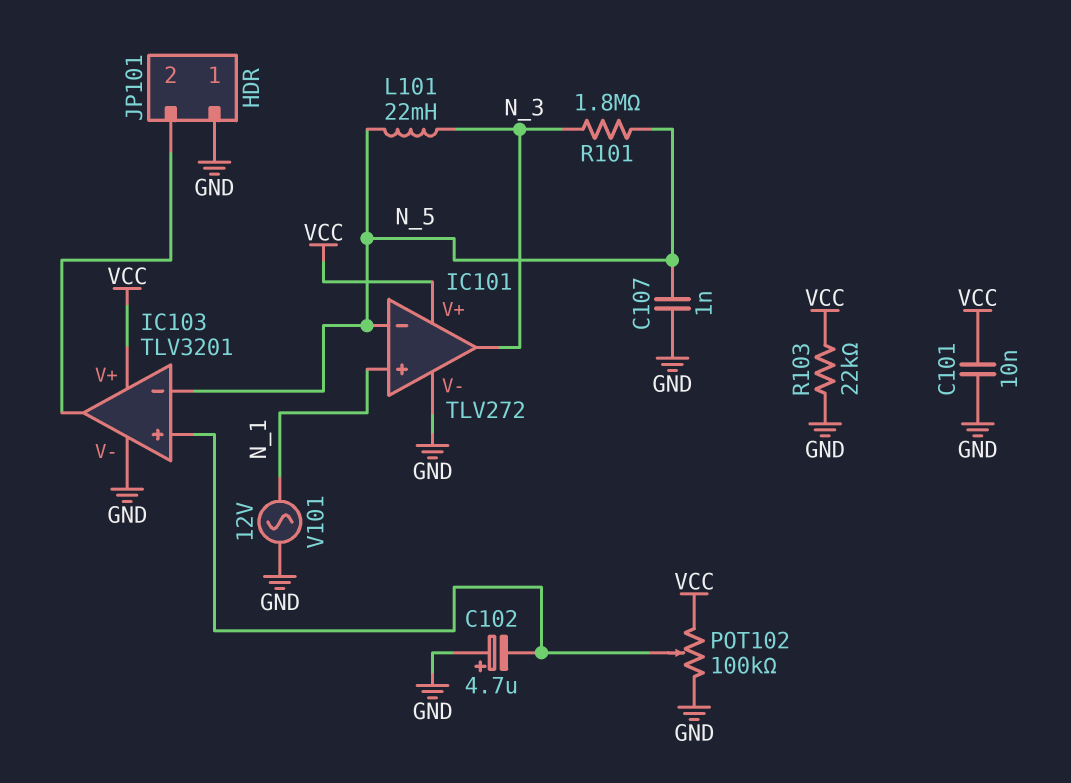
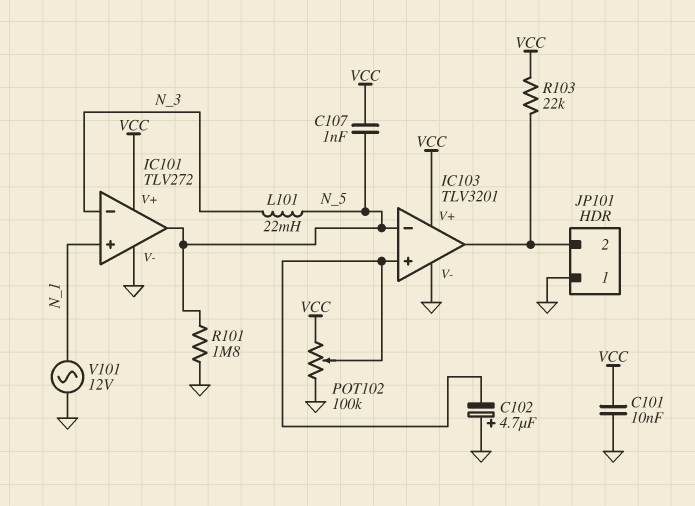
C107: 1nF (GND, N_5) -> 1nF (N_5, VCC)
IC101 pin in-: N_5 -> N_3
IC101 pin out: N_3 -> N_5
R101: 1.8M (N_3, N_5) -> 1.8M (GND, N_5)
R103: 22k (GND, VCC) -> 22k (IC103/out, VCC)

